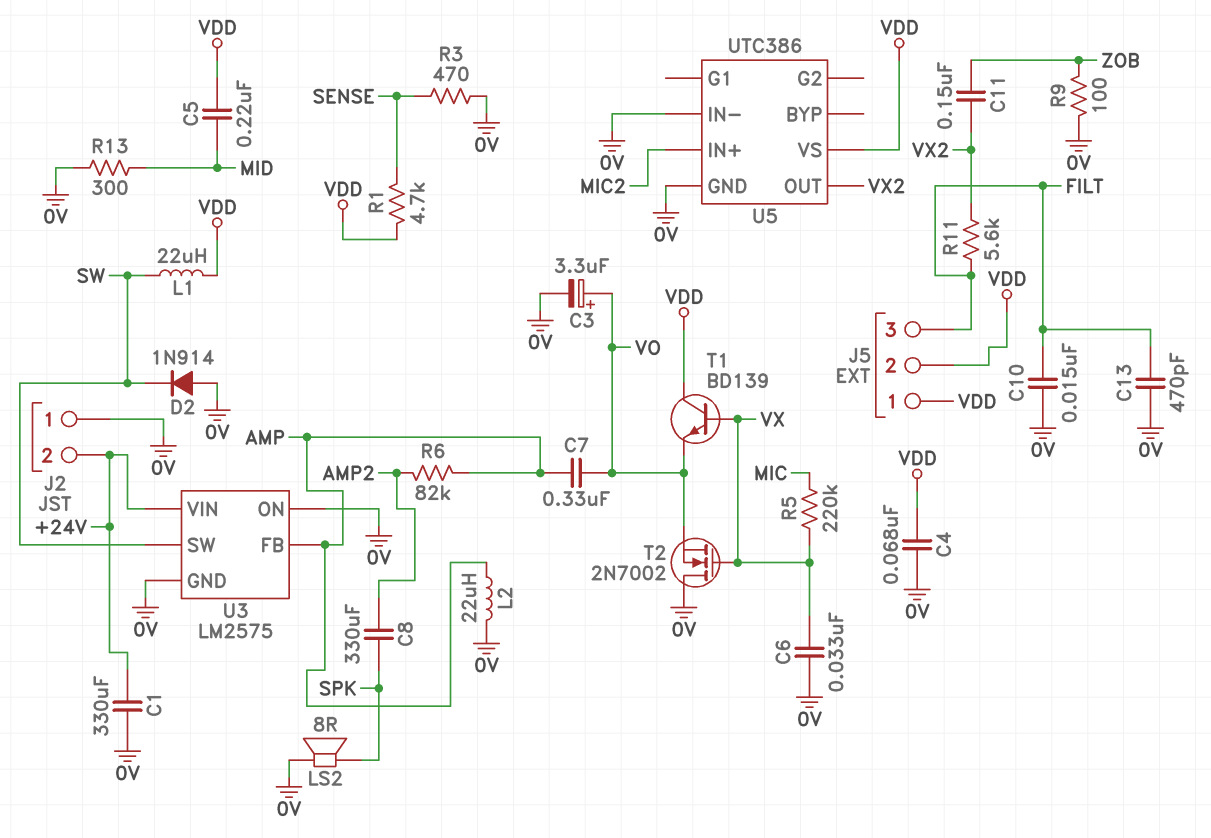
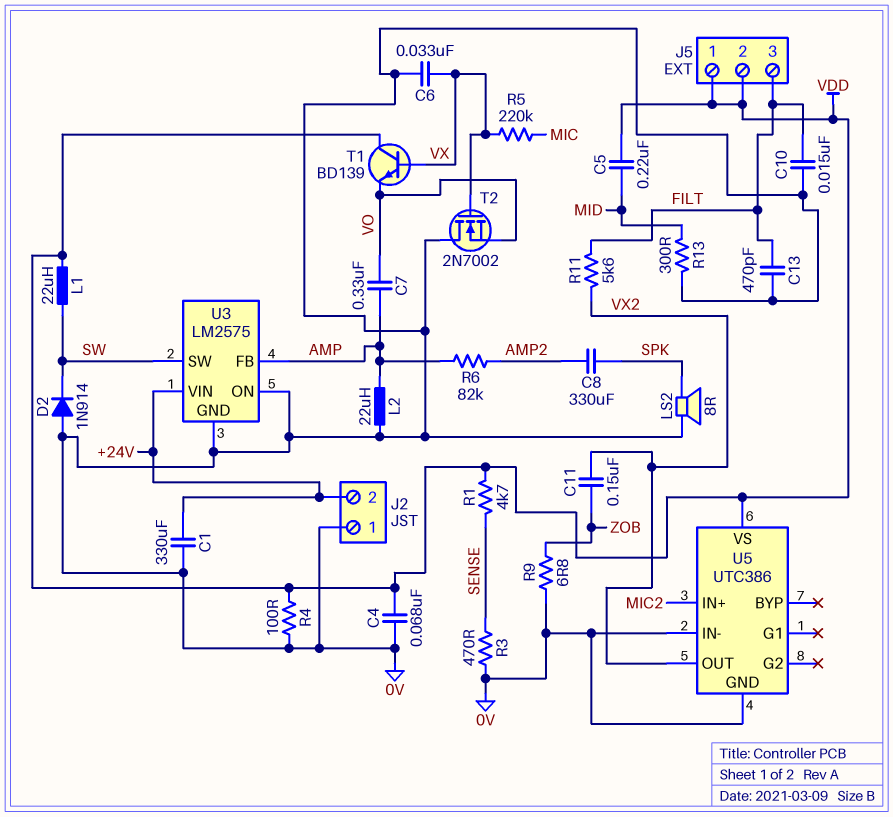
C3: 3.3uF (plus VO, minus 0V) -> none
R4: none -> 100 (0V, VDD)
R9: 100 (0V, ZOB) -> 6.8 (0V, ZOB)

